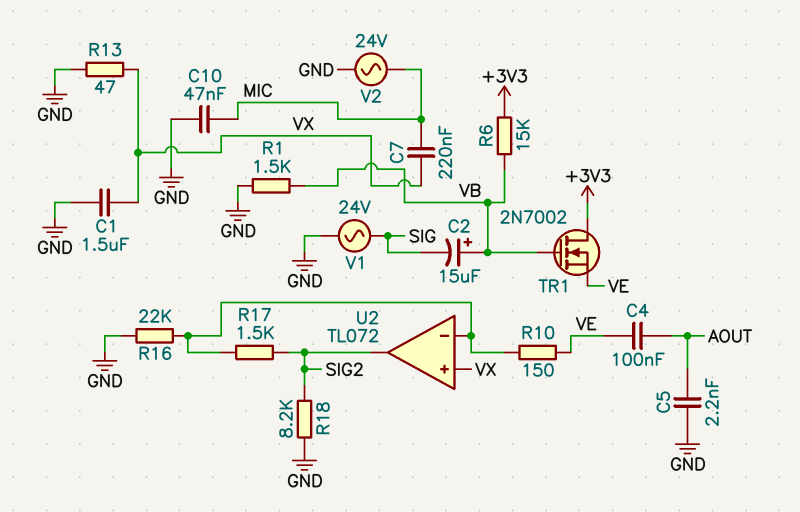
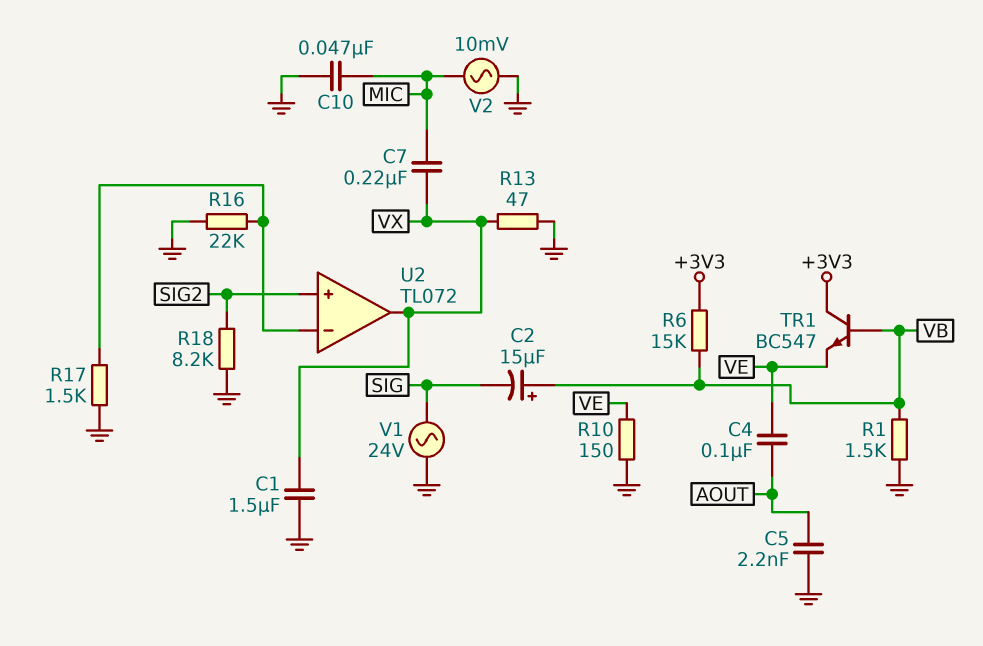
R10: 150 (U2/in-, VE) -> 150 (GND, VE)
R17: 1.5k (SIG2, U2/in-) -> 1.5k (GND, U2/in-)
TR1: NMOS 2N7002 (G VB, D +3V3, S VE) -> NPN BC547 (B VB, C +3V3, E VE)
U2 pin in+: VX -> SIG2
U2 pin out: SIG2 -> VX
V2: AC 24V (GND, MIC) -> AC 10mV (GND, MIC)

